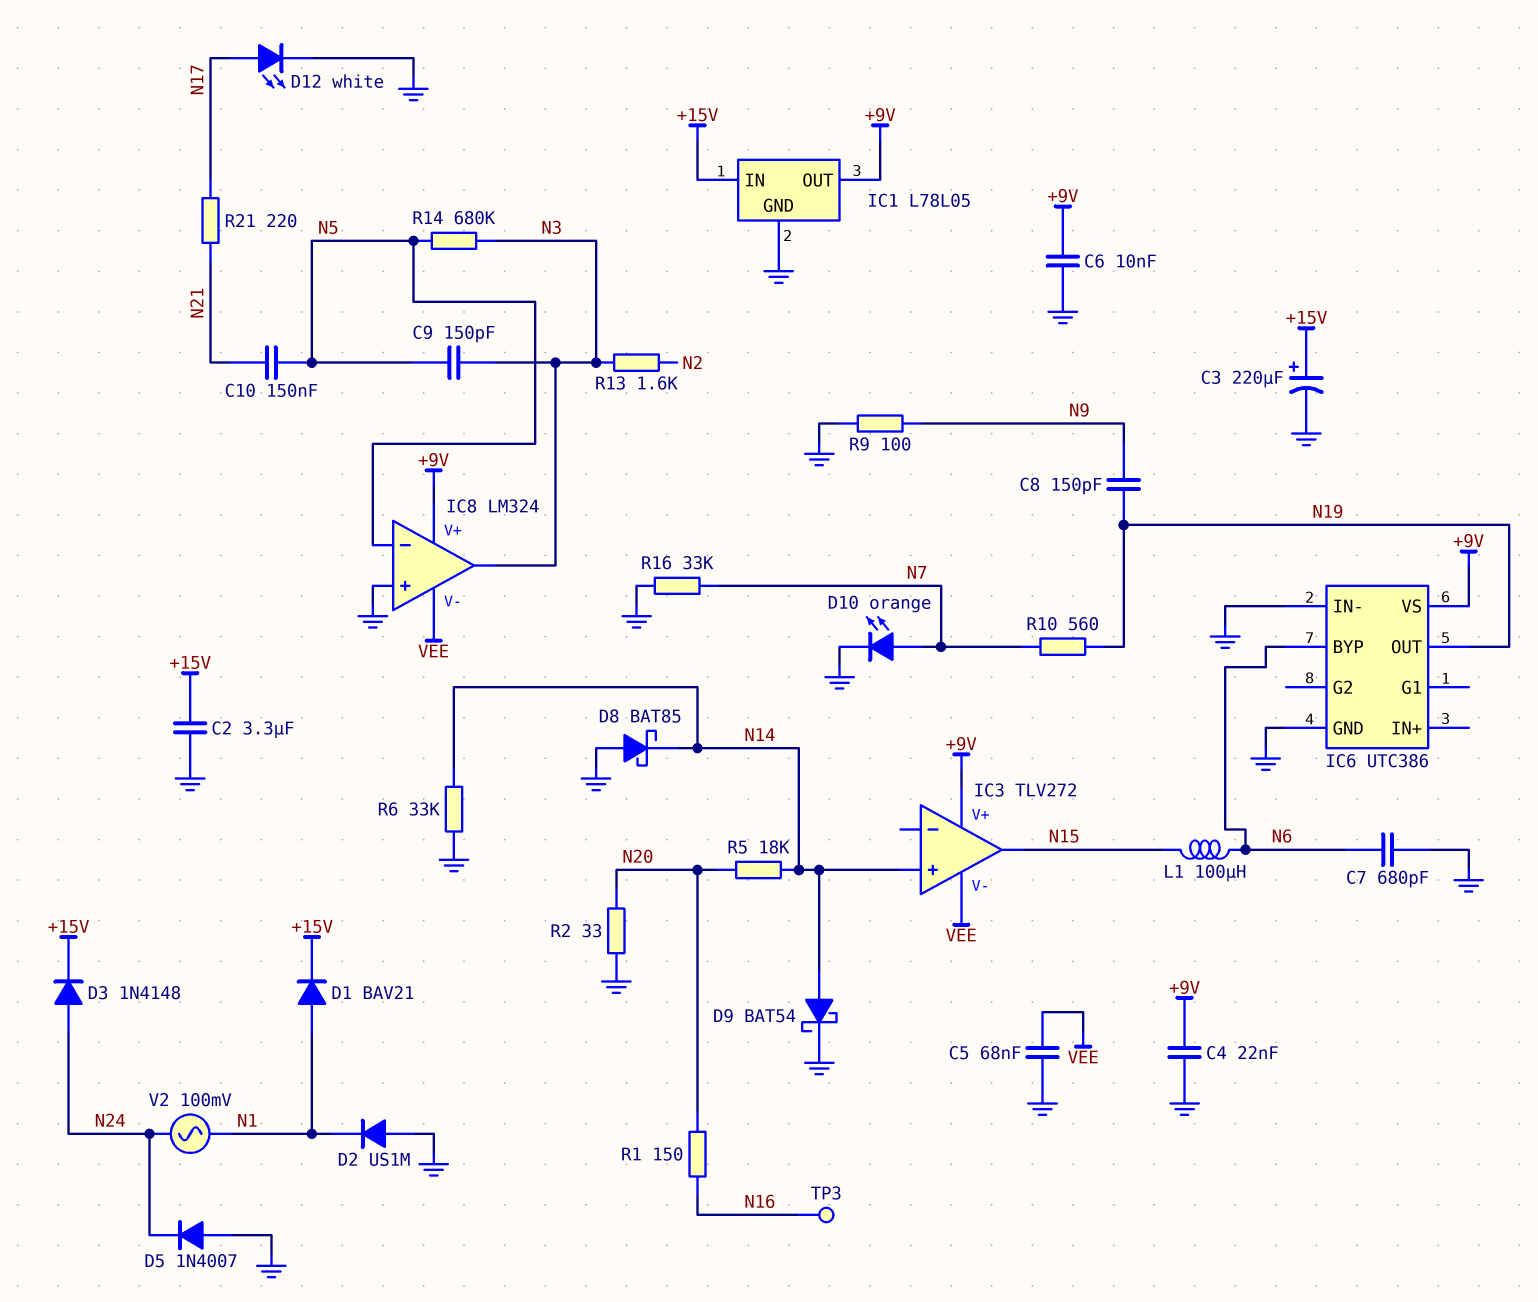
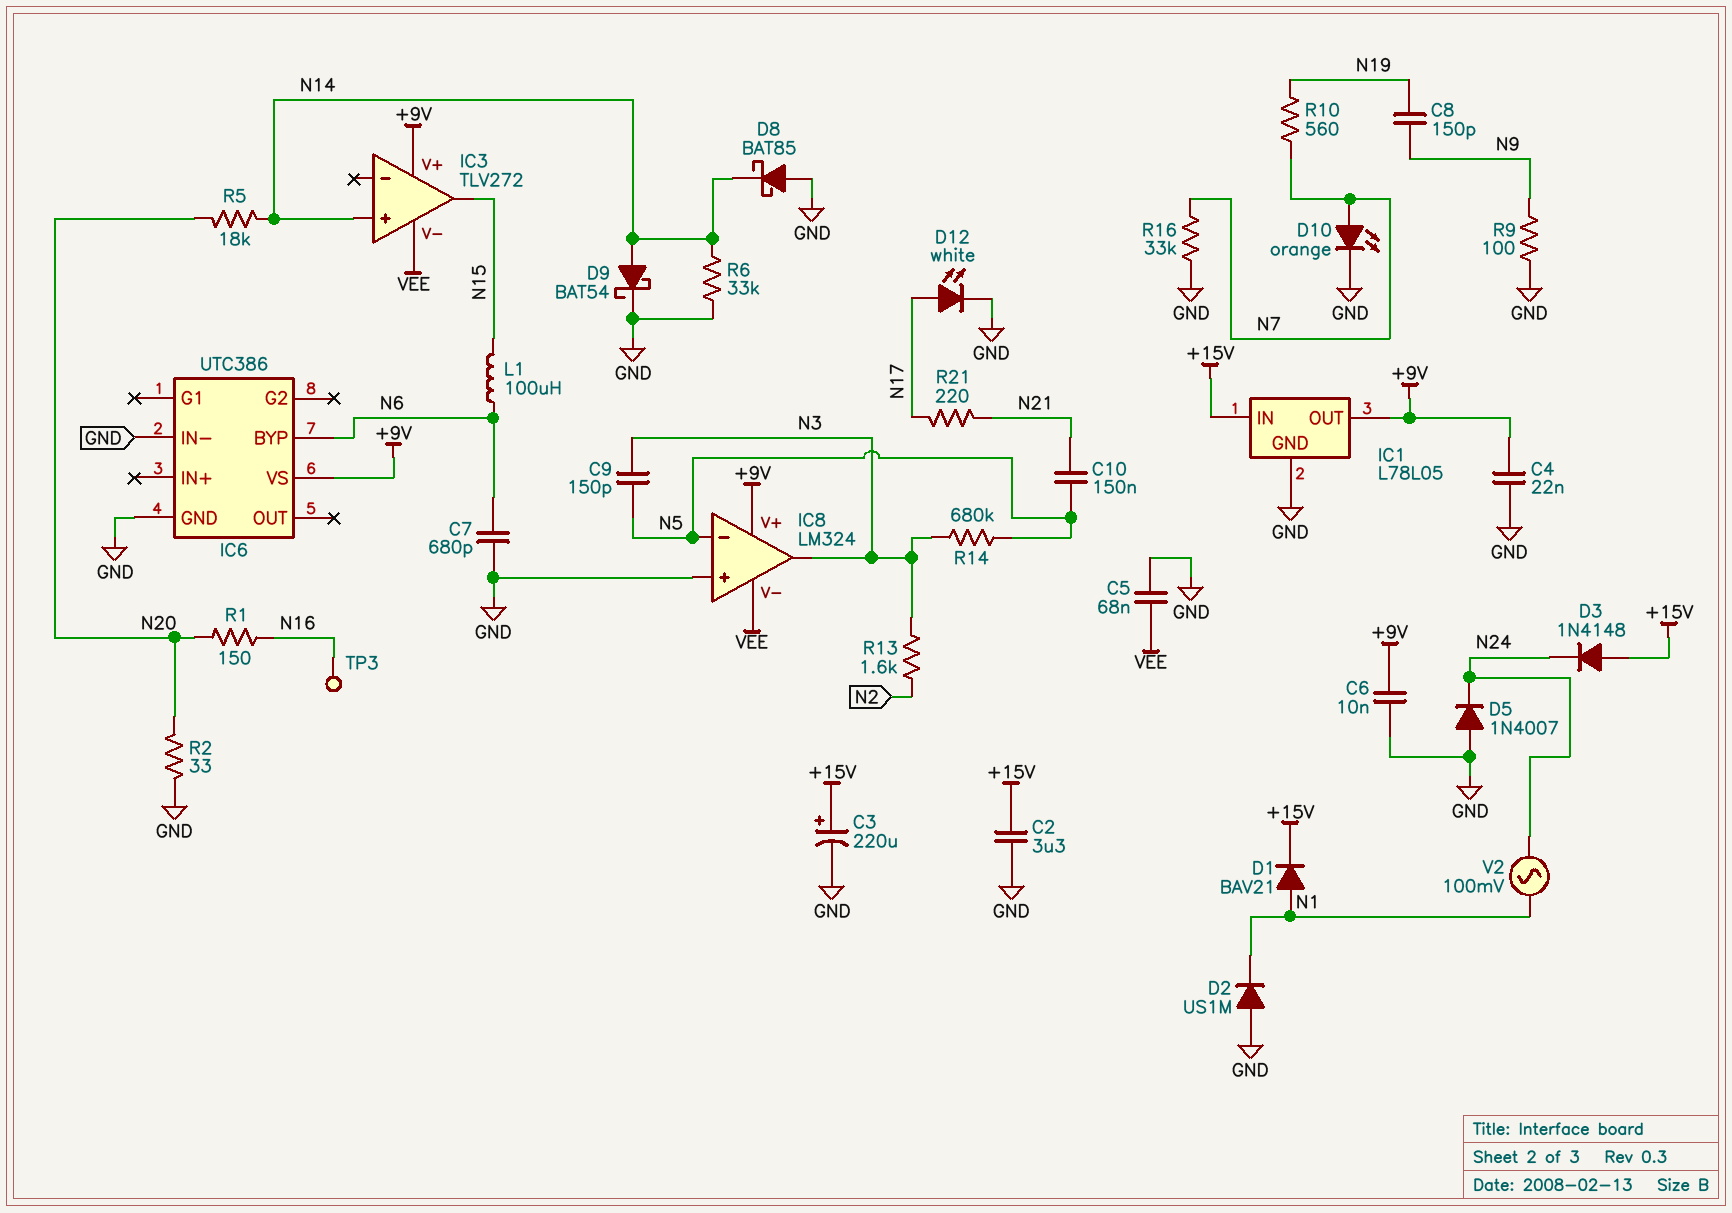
D3: diode 1N4148 (A N24, K +15V) -> diode 1N4148 (A +15V, K N24)
IC6 pin OUT: N19 -> none

